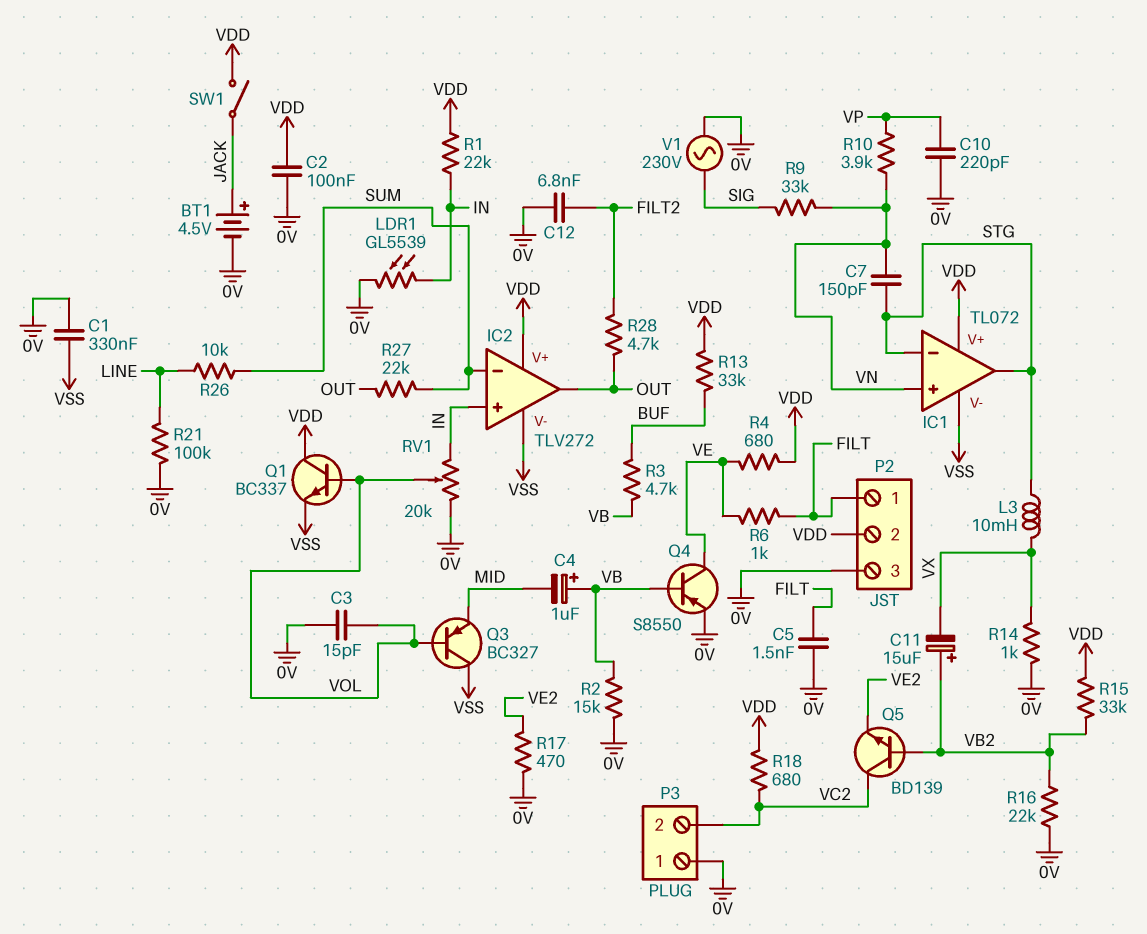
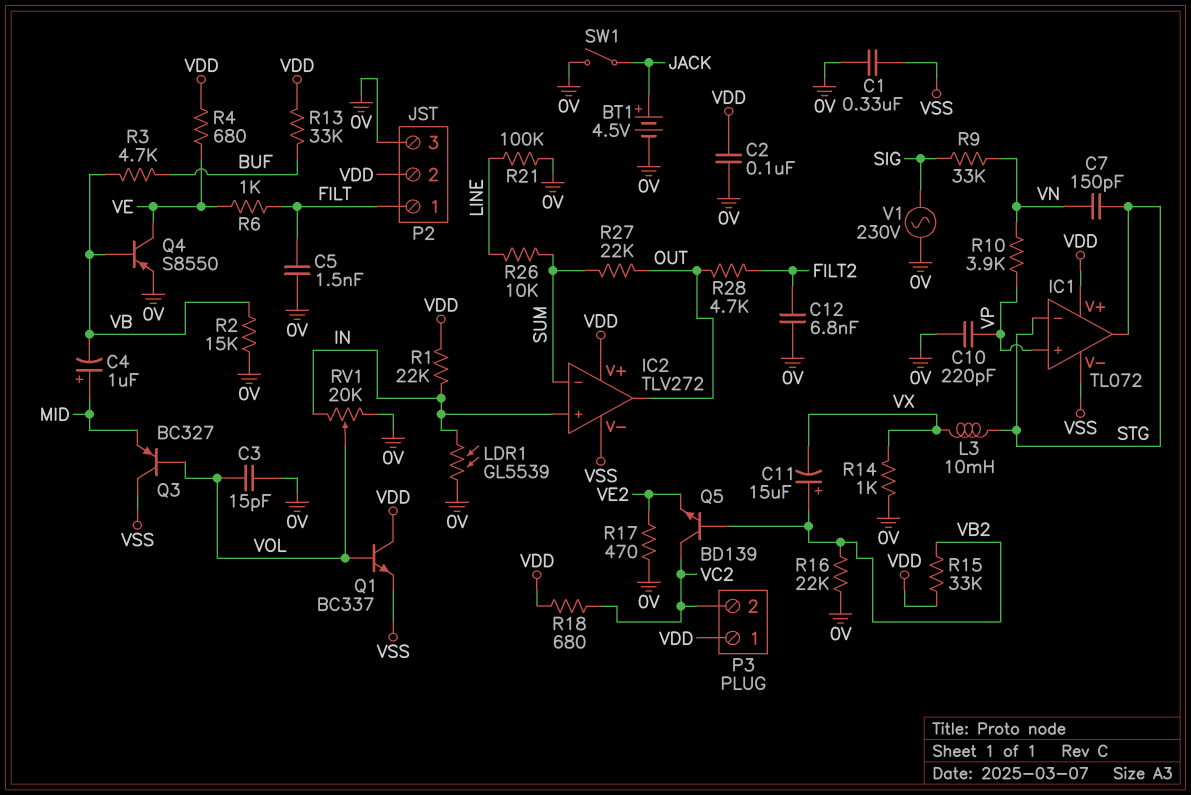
C4: 1uF (plus VB, minus MID) -> 1uF (plus MID, minus VB)
IC1 pin in+: VN -> VP
P3 pin 1: 0V -> VDD
SW1: switch (JACK, VDD) -> switch (0V, JACK)

